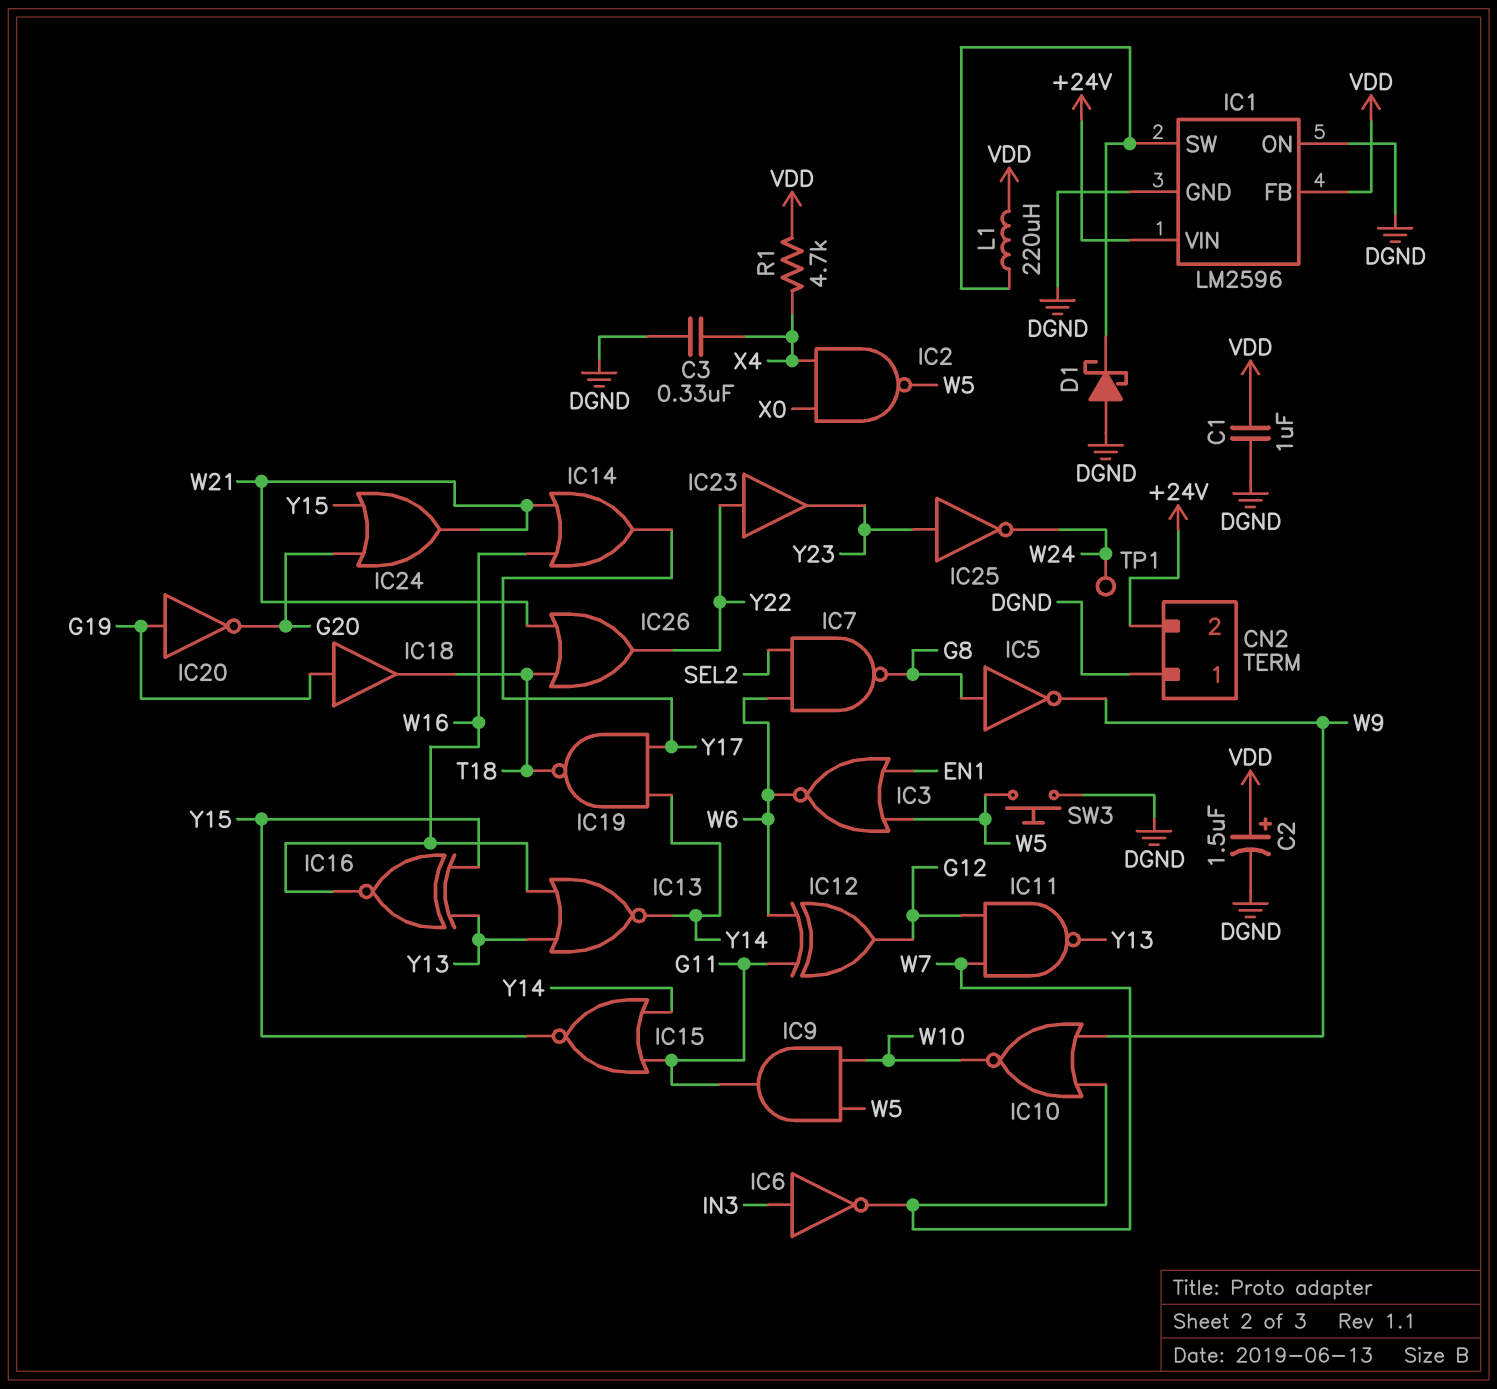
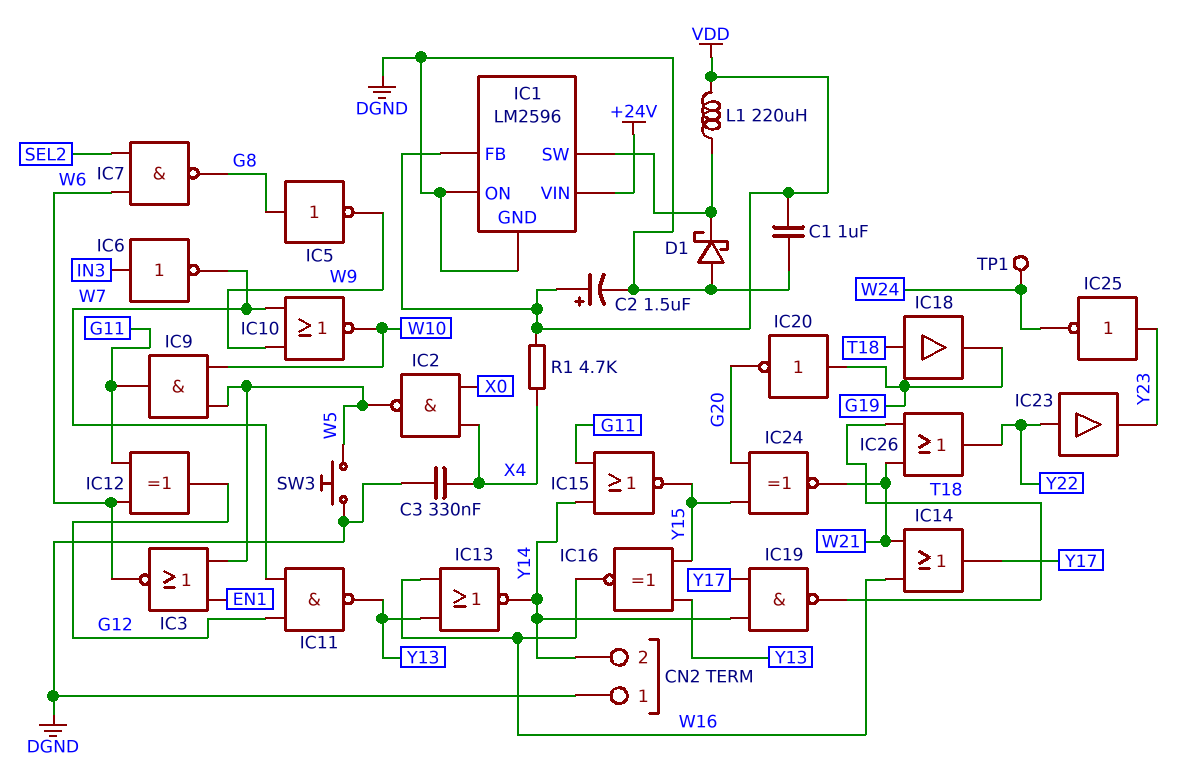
CN2 pin 2: +24V -> Y14
IC18: buffer (in G19, out T18) -> buffer (in T18, out G19)
IC24: OR (in G20, in Y15, out W21) -> XNOR (in G20, in Y15, out W21)

